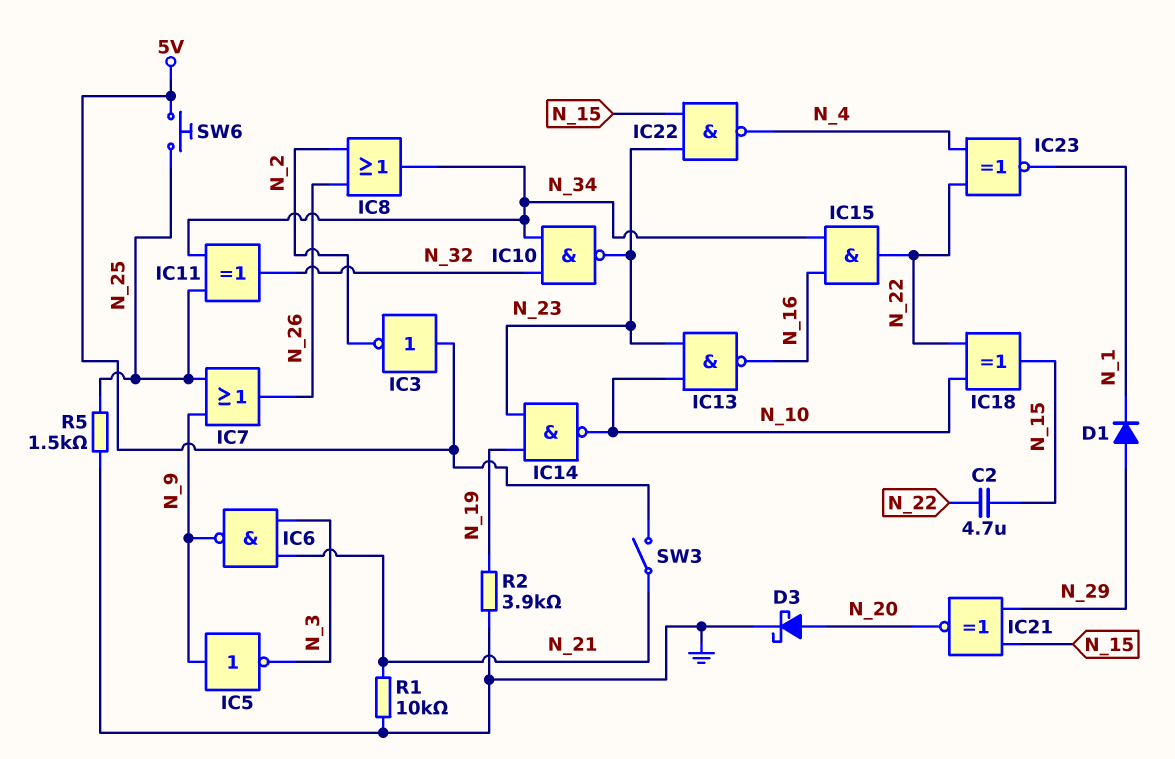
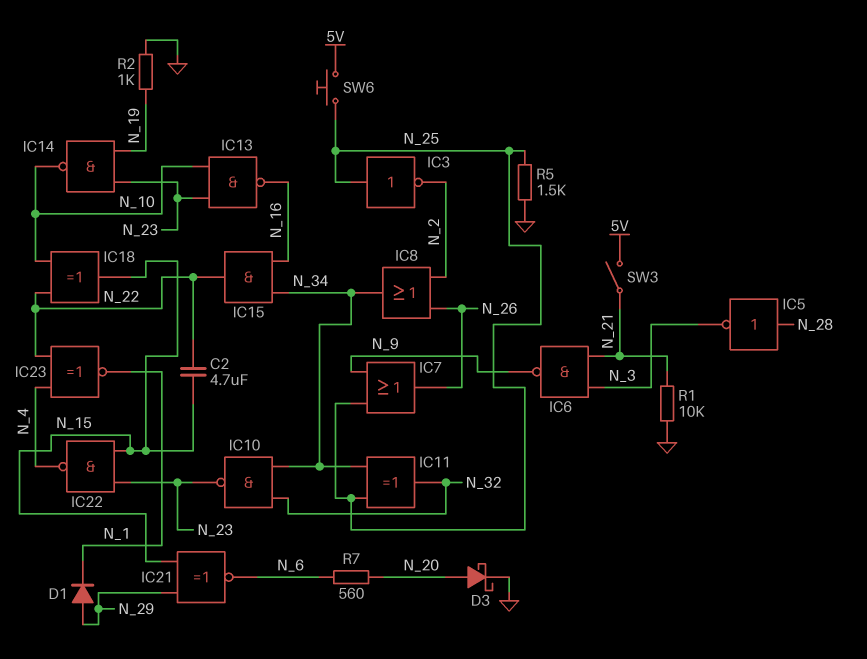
IC3: NOT (in 5V, out N_2) -> NOT (in N_25, out N_2)
IC5: NOT (in N_9, out N_3) -> NOT (in N_28, out N_3)
IC21: XNOR (in N_15, in N_29, out N_20) -> XNOR (in N_15, in N_29, out N_6)
R2: 3.9k (GND, N_19) -> 1k (GND, N_19)
R7: none -> 560 (N_6, N_20)

